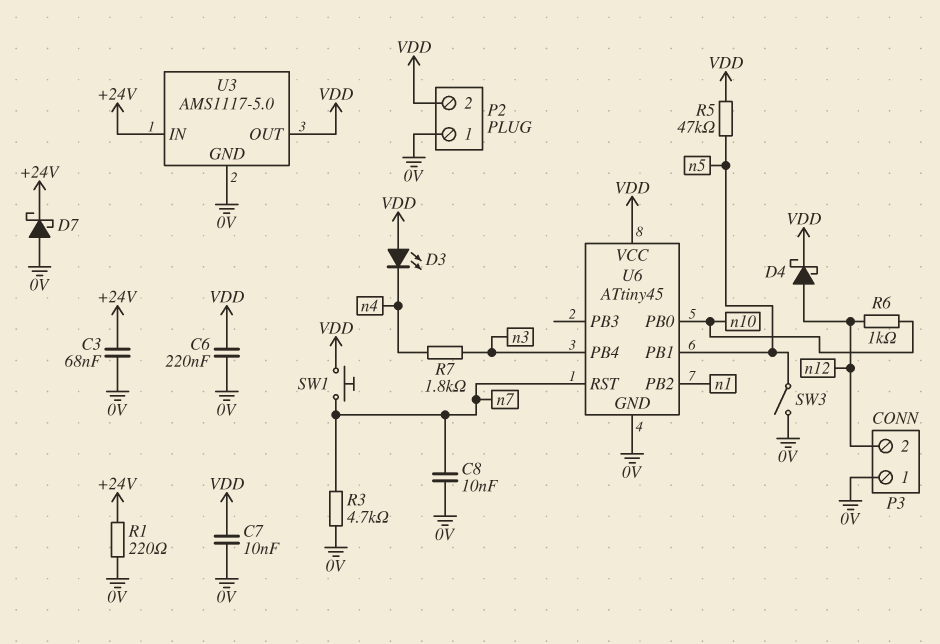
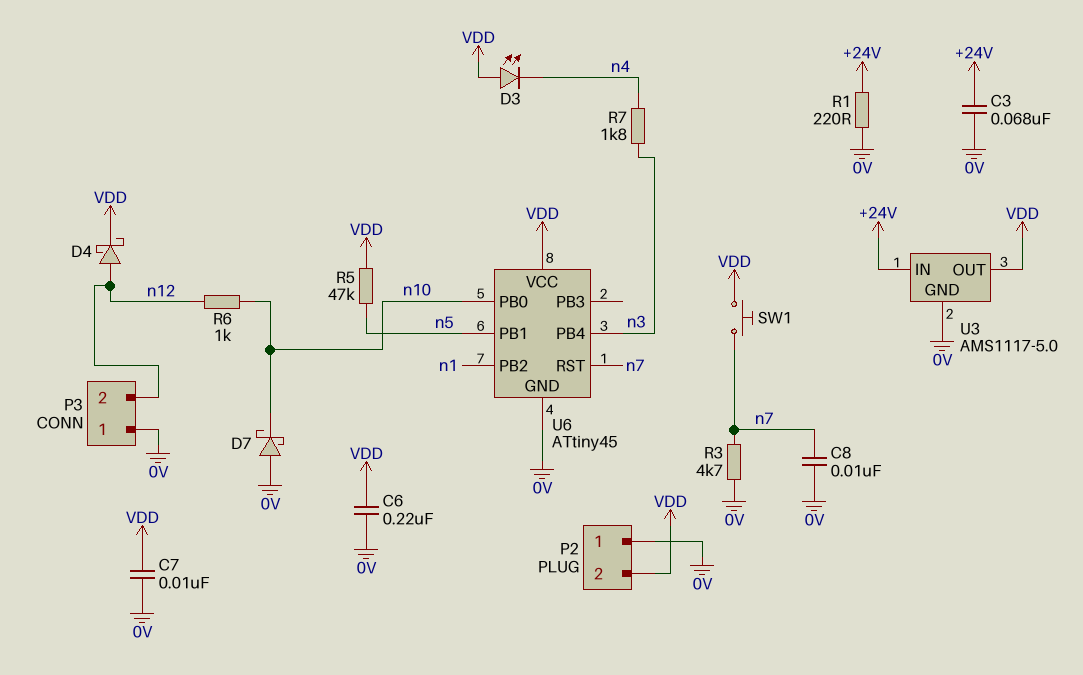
D7: schottky (A 0V, K +24V) -> schottky (A 0V, K n10)
SW3: switch (0V, n5) -> none

